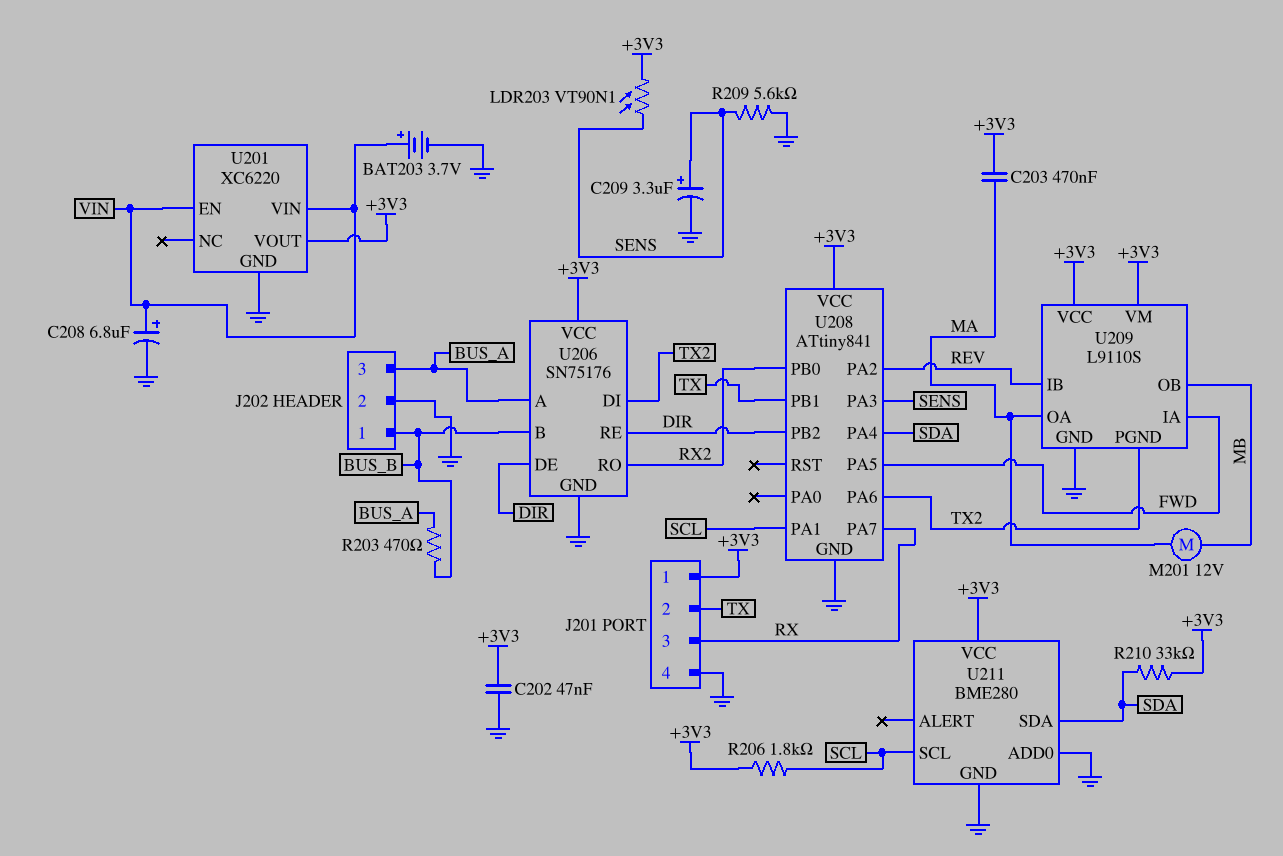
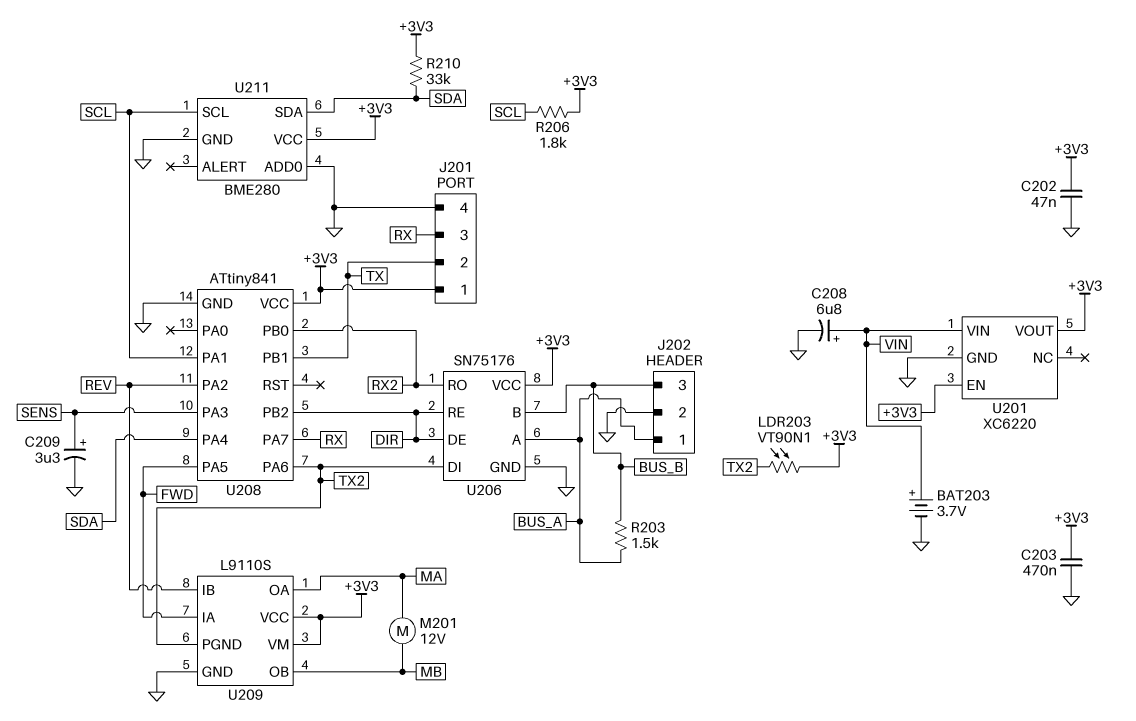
C203: 470nF (+3V3, MA) -> 470nF (+3V3, GND)
J202 pin 1: BUS_B -> BUS_A
J202 pin 3: BUS_A -> BUS_B
LDR203: VT90N1 (+3V3, SENS) -> VT90N1 (+3V3, TX2)
R203: 470 (BUS_A, BUS_B) -> 1.5k (BUS_A, BUS_B)
R209: 5.6k (GND, SENS) -> none
U201 pin EN: VIN -> +3V3

